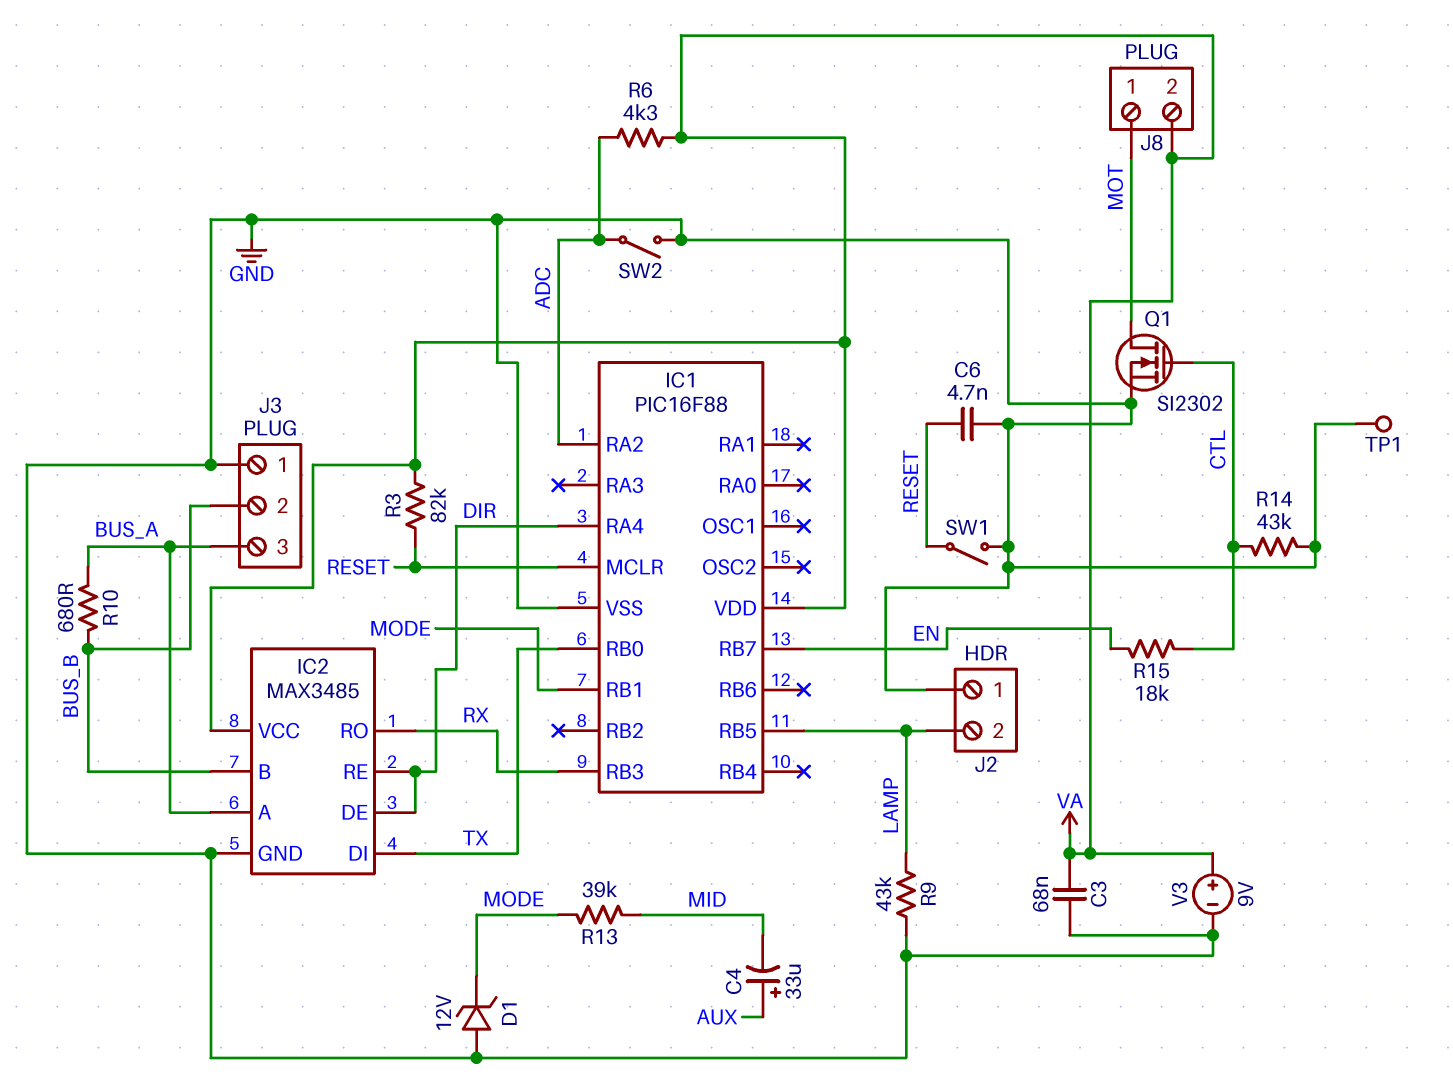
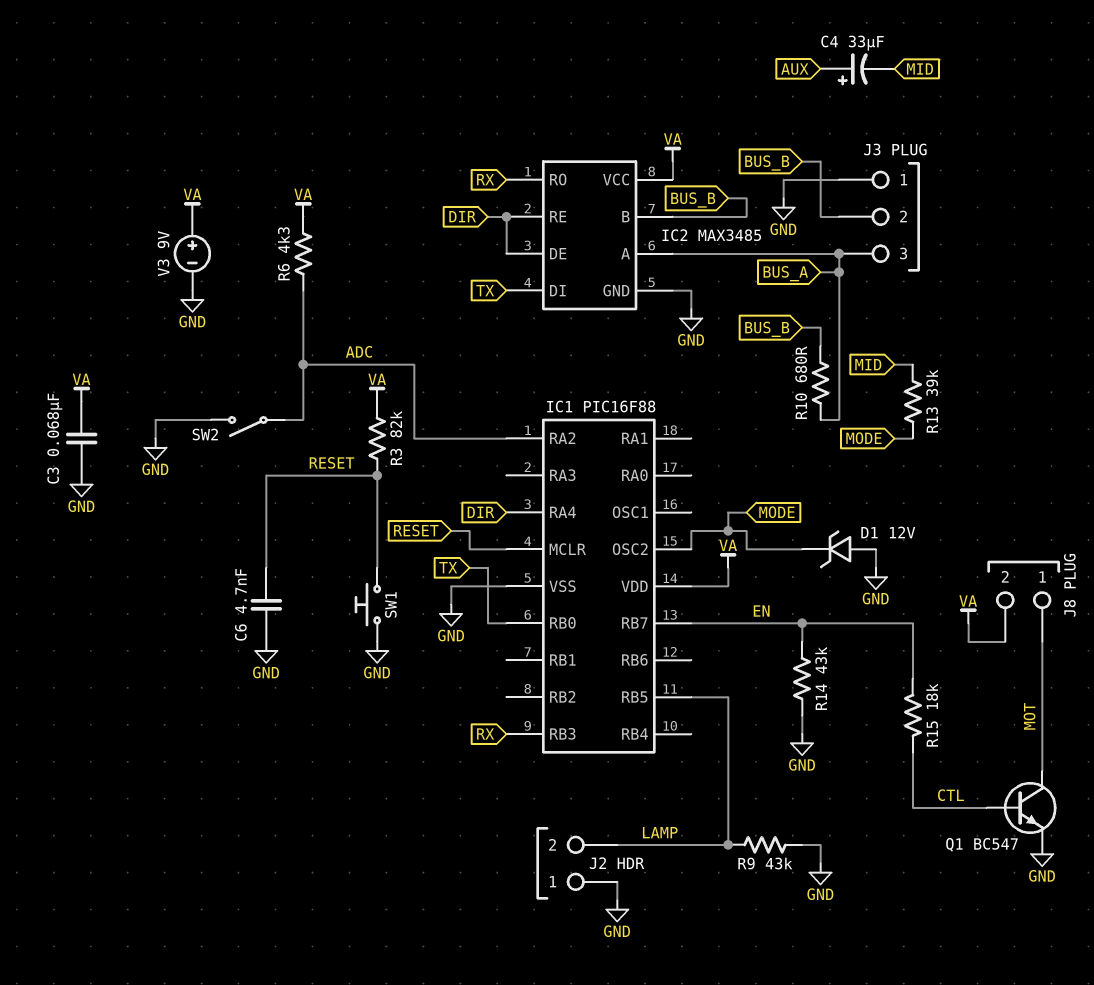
IC1 pin OSC2: none -> MODE
IC1 pin RB1: MODE -> none
Q1: NMOS SI2302 (G CTL, D MOT, S GND) -> NPN BC547 (B CTL, C MOT, E GND)
R14: 43k (CTL, GND) -> 43k (EN, GND)
SW1: switch (GND, RESET) -> button (GND, RESET)
TP1: test point (GND) -> none

